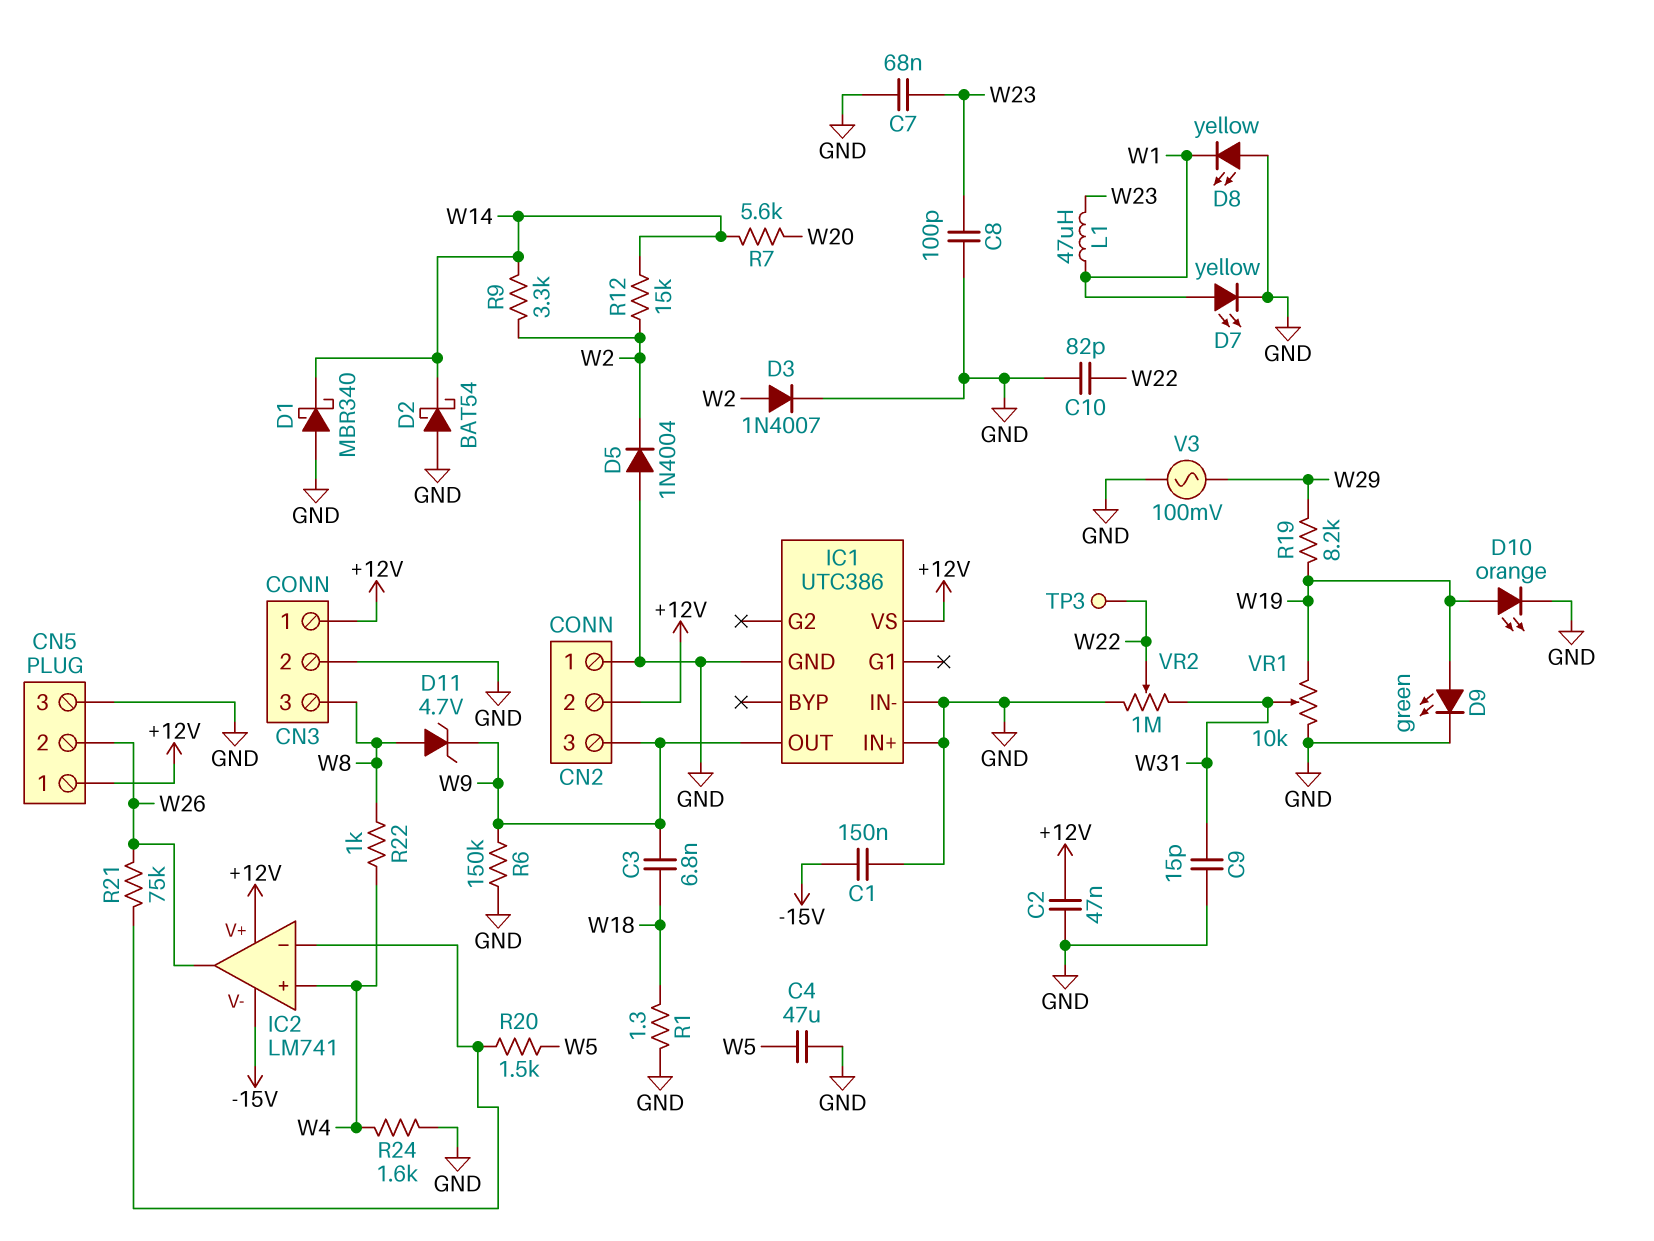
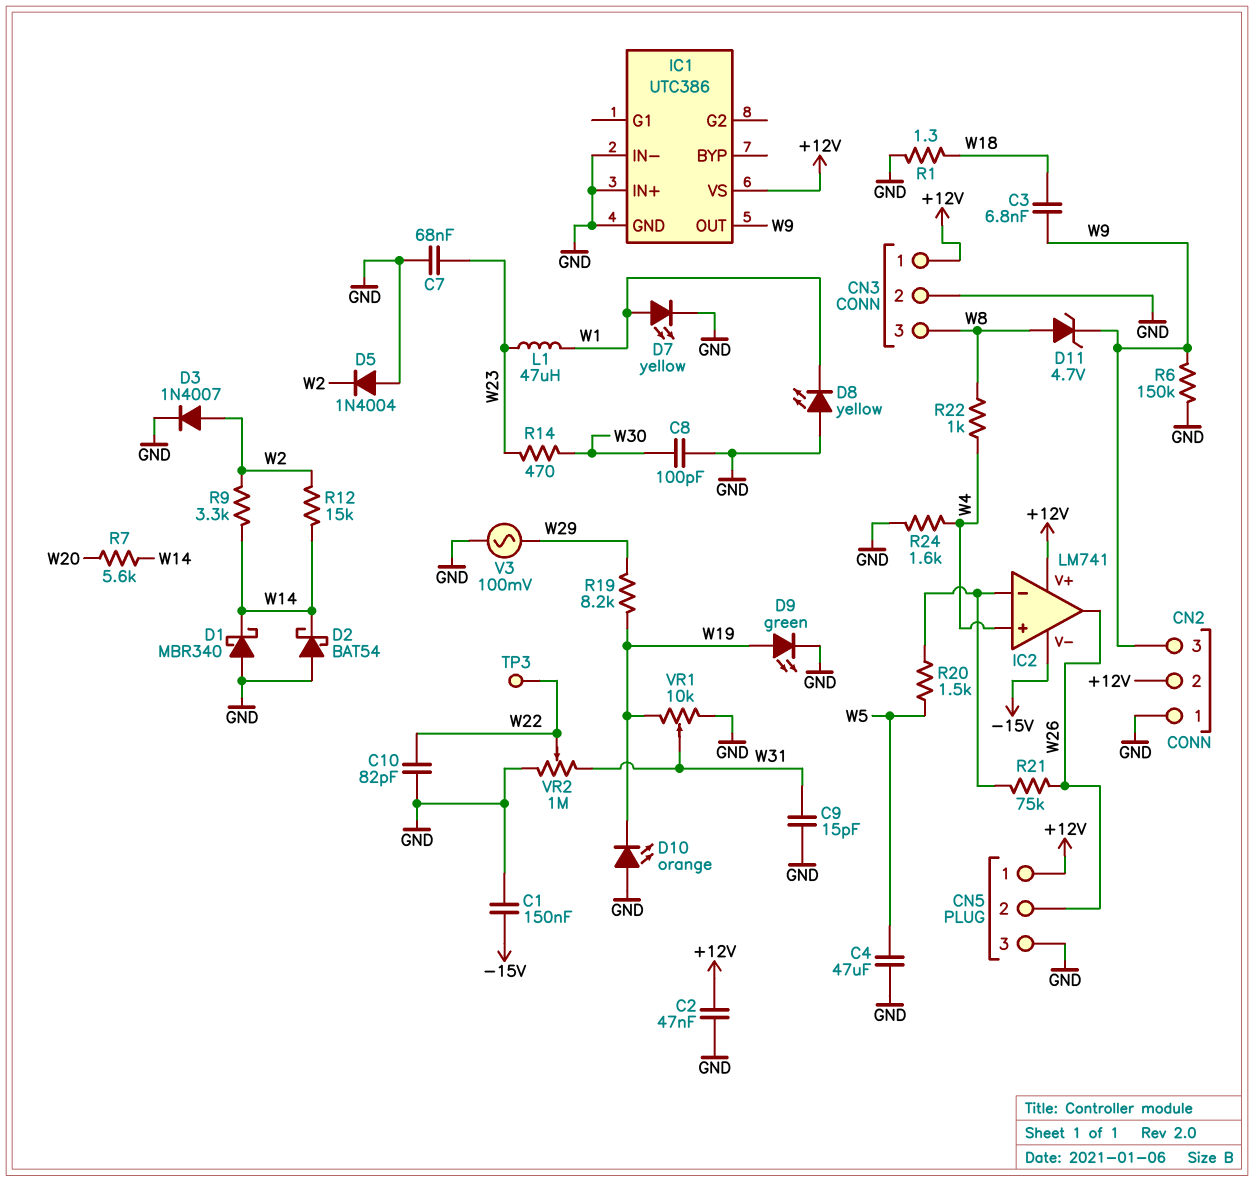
C8: 100pF (GND, W23) -> 100pF (GND, W30)
D10: LED orange (A W19, K GND) -> LED orange (A GND, K W19)
R14: none -> 470 (W23, W30)

